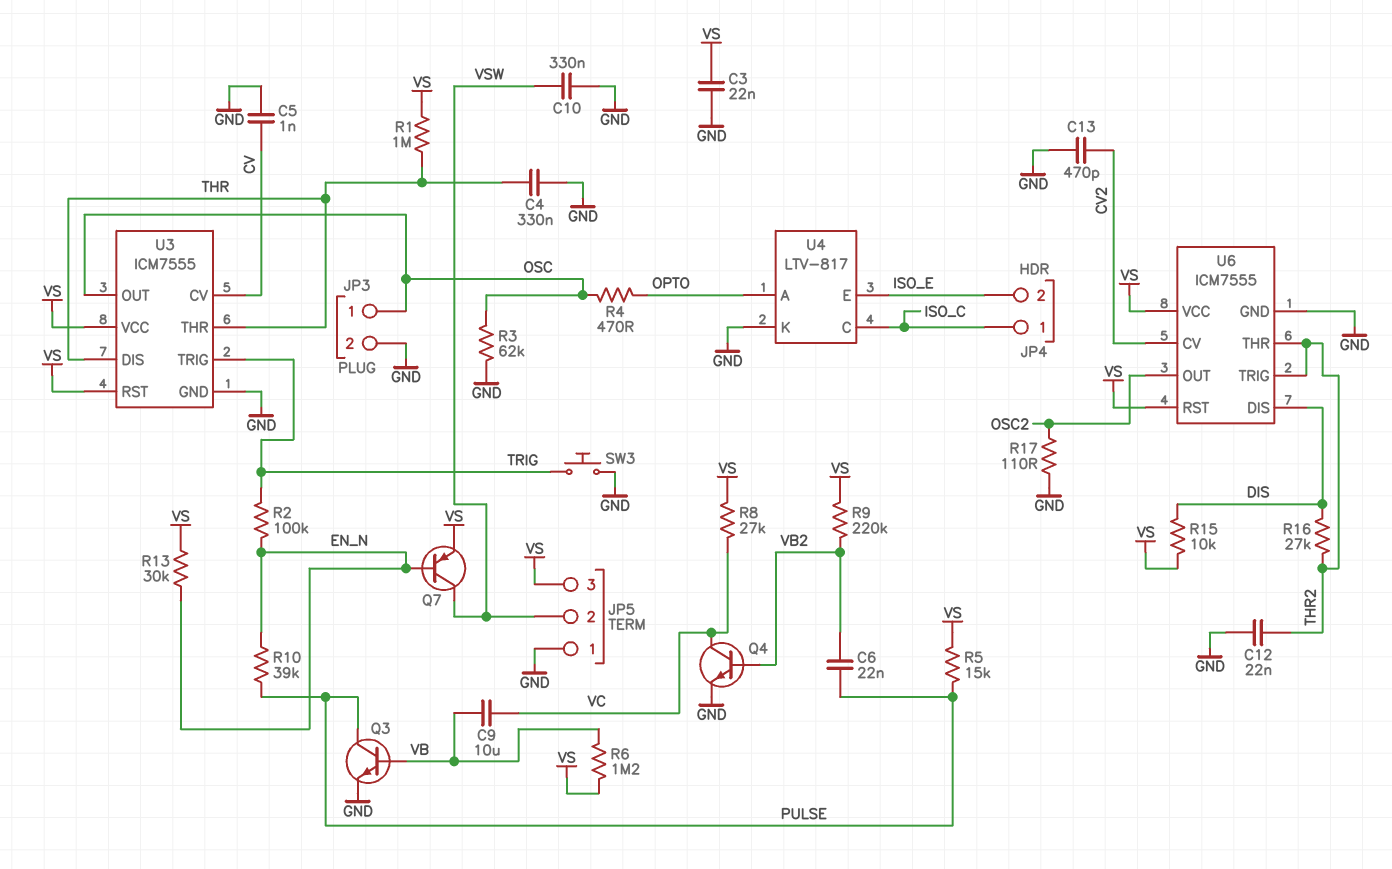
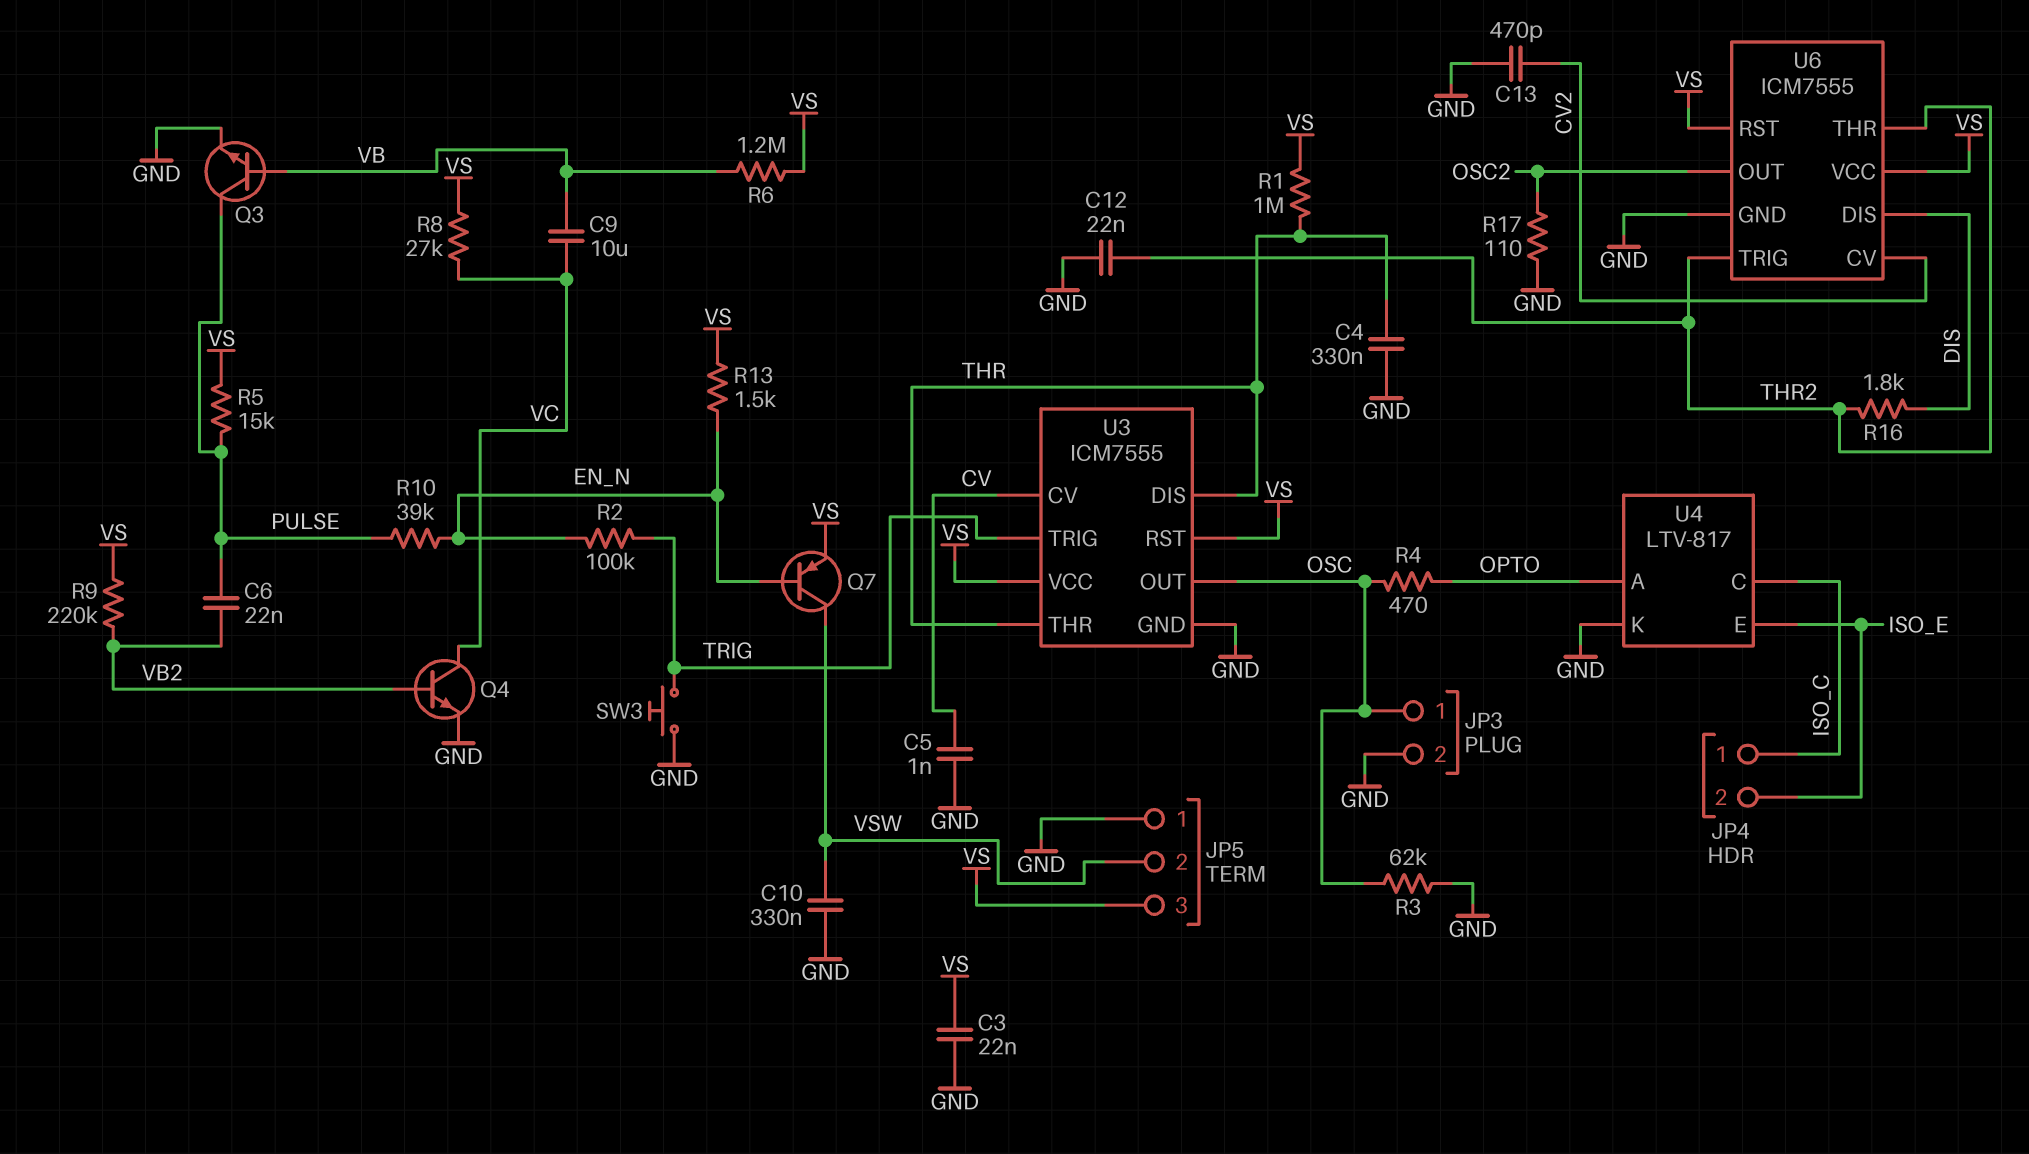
R13: 30k (EN_N, VS) -> 1.5k (EN_N, VS)
R15: 10k (DIS, VS) -> none
R16: 27k (DIS, THR2) -> 1.8k (DIS, THR2)

